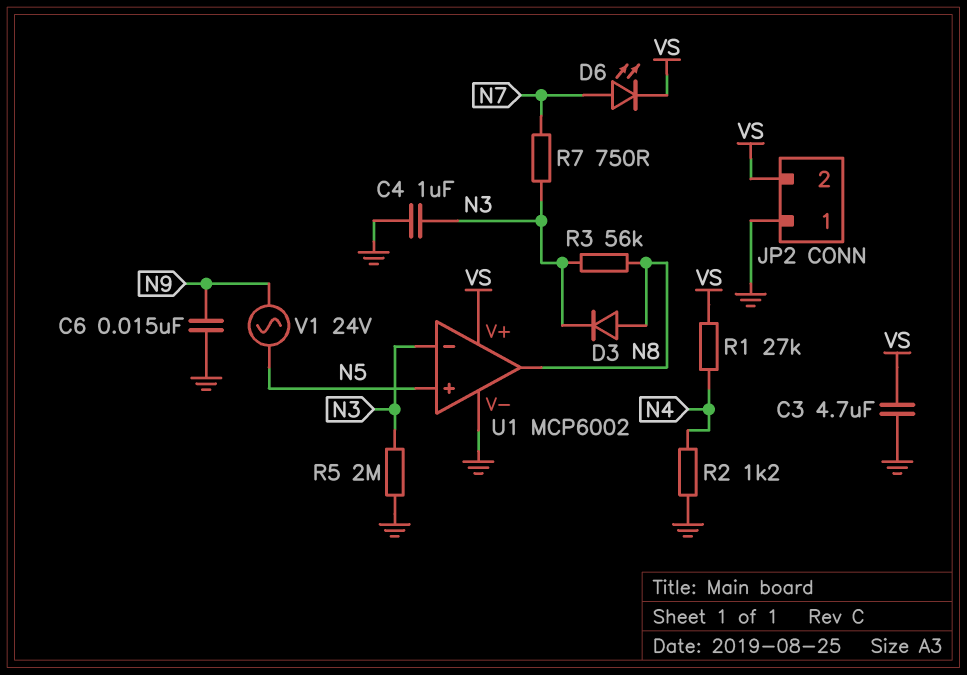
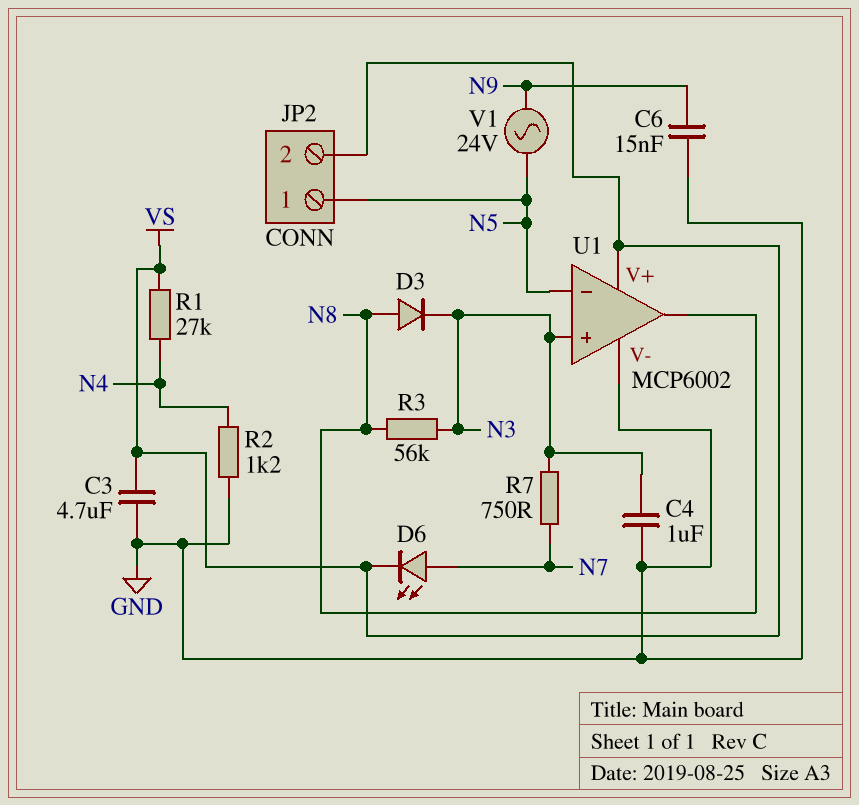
JP2 pin 1: GND -> N5
R5: 2M (GND, N3) -> none
U1 pin in+: N5 -> N3
U1 pin in-: N3 -> N5

